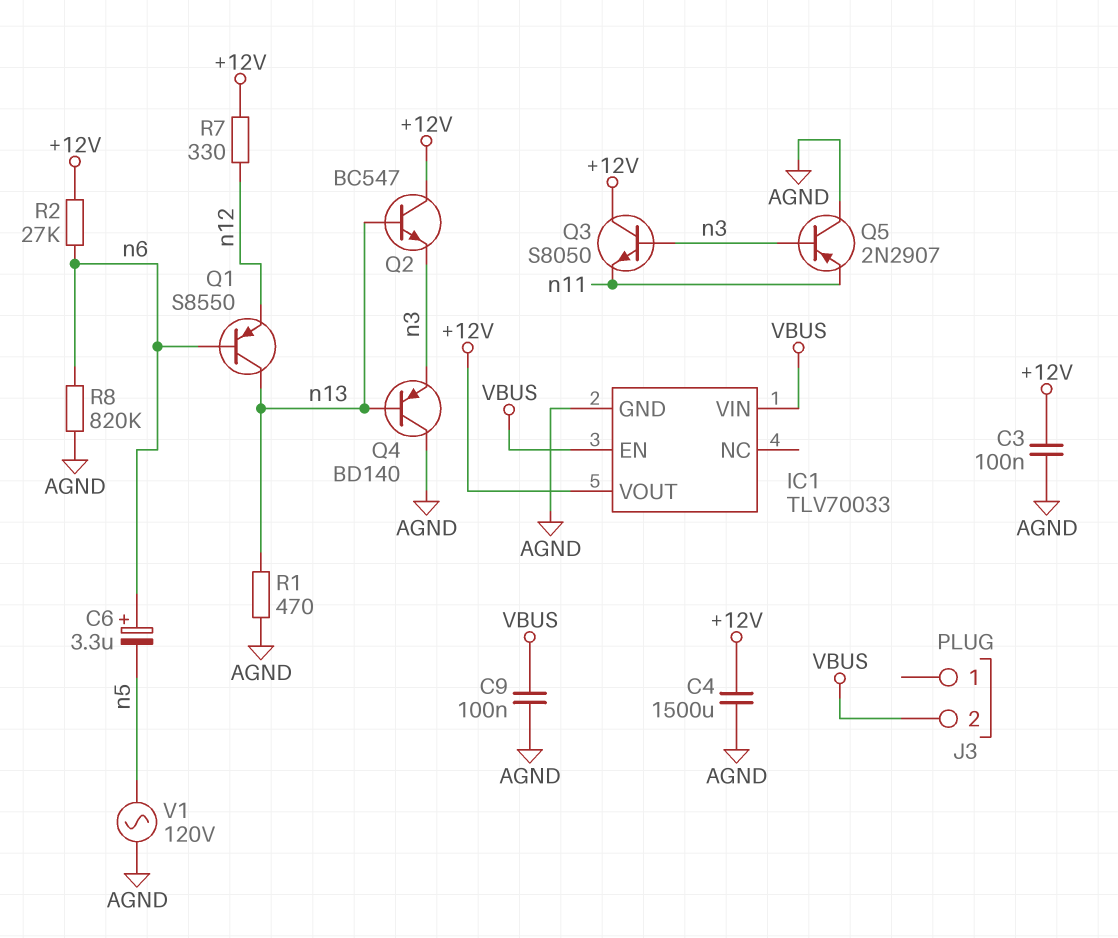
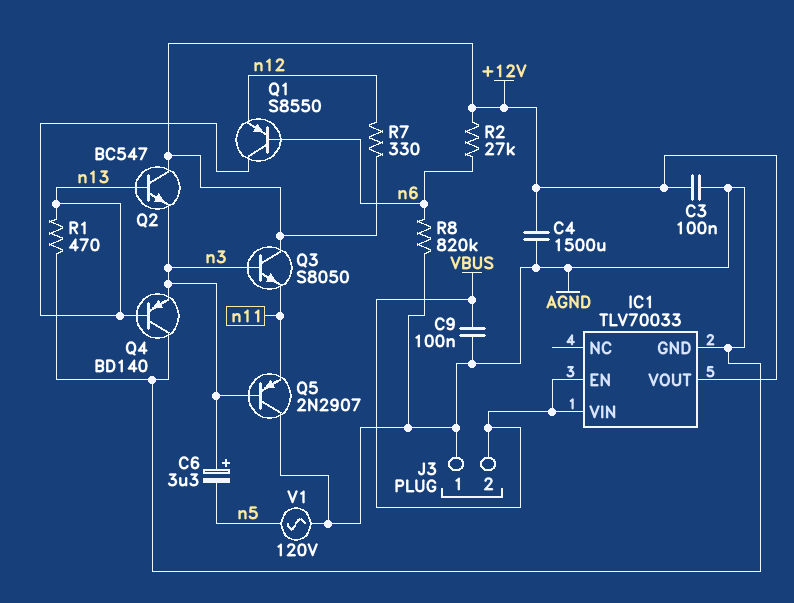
C6: 3.3uF (plus n6, minus n5) -> 3.3uF (plus n3, minus n5)
J3 pin 1: none -> AGND

